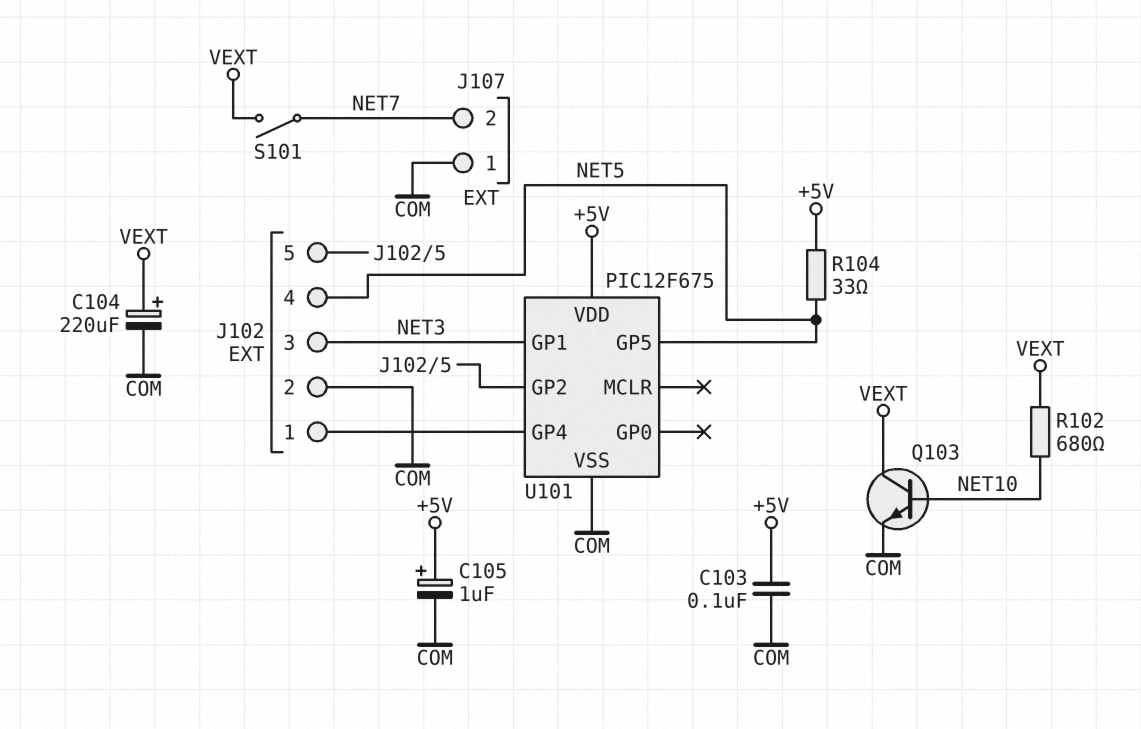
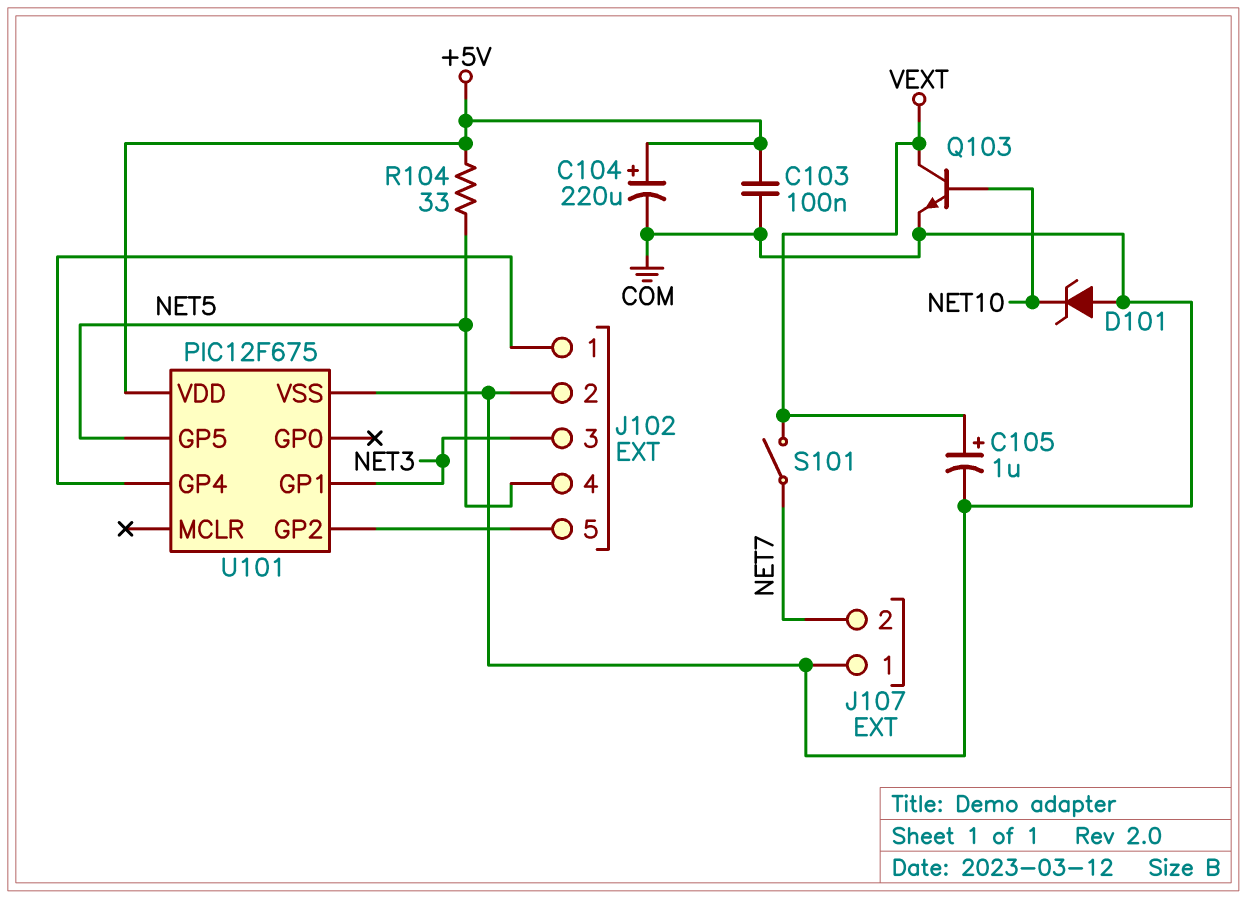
C104: 220uF (plus VEXT, minus COM) -> 220uF (plus +5V, minus COM)
C105: 1uF (plus +5V, minus COM) -> 1uF (plus VEXT, minus COM)
D101: none -> zener (A COM, K NET10)
R102: 680 (NET10, VEXT) -> none

